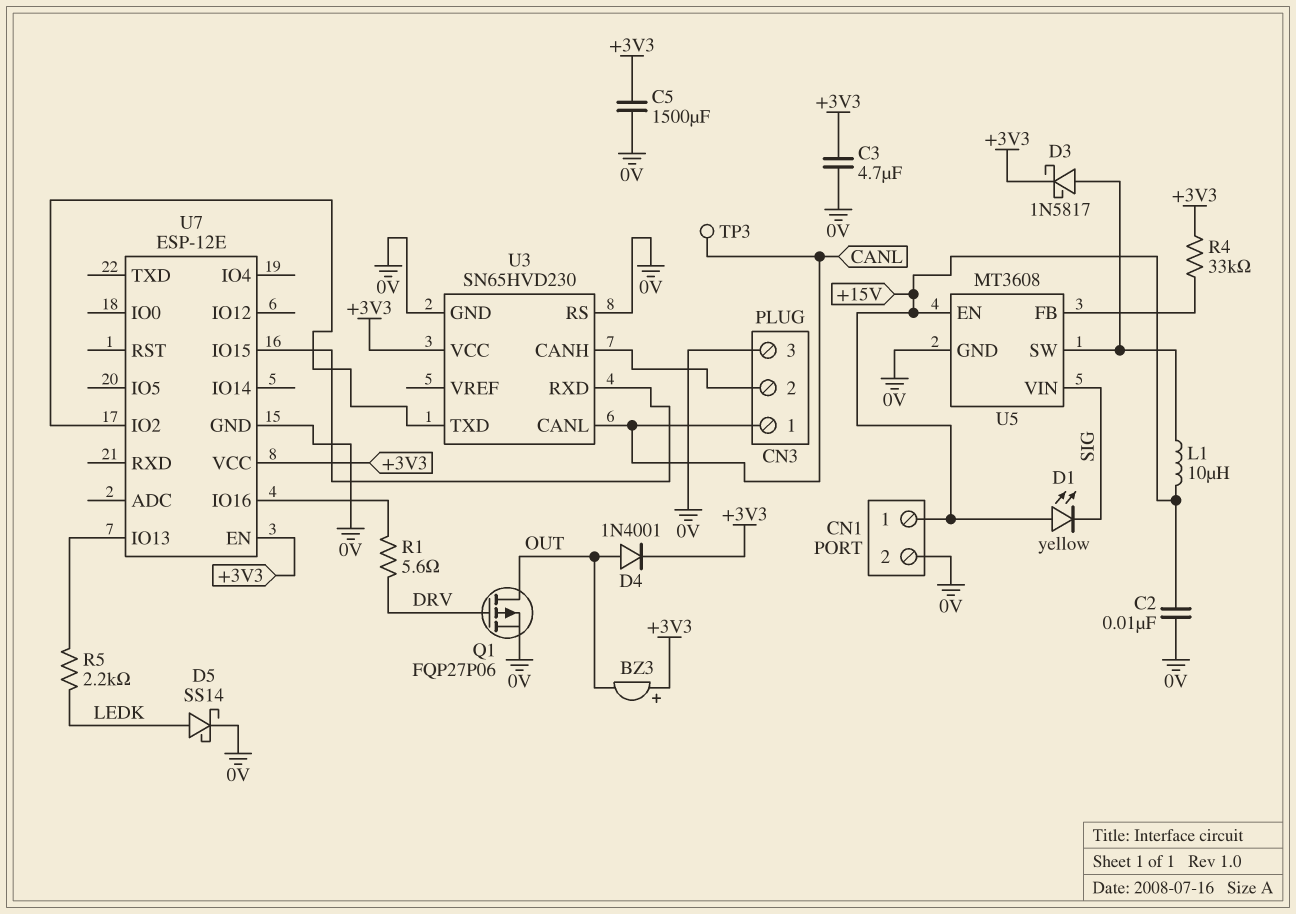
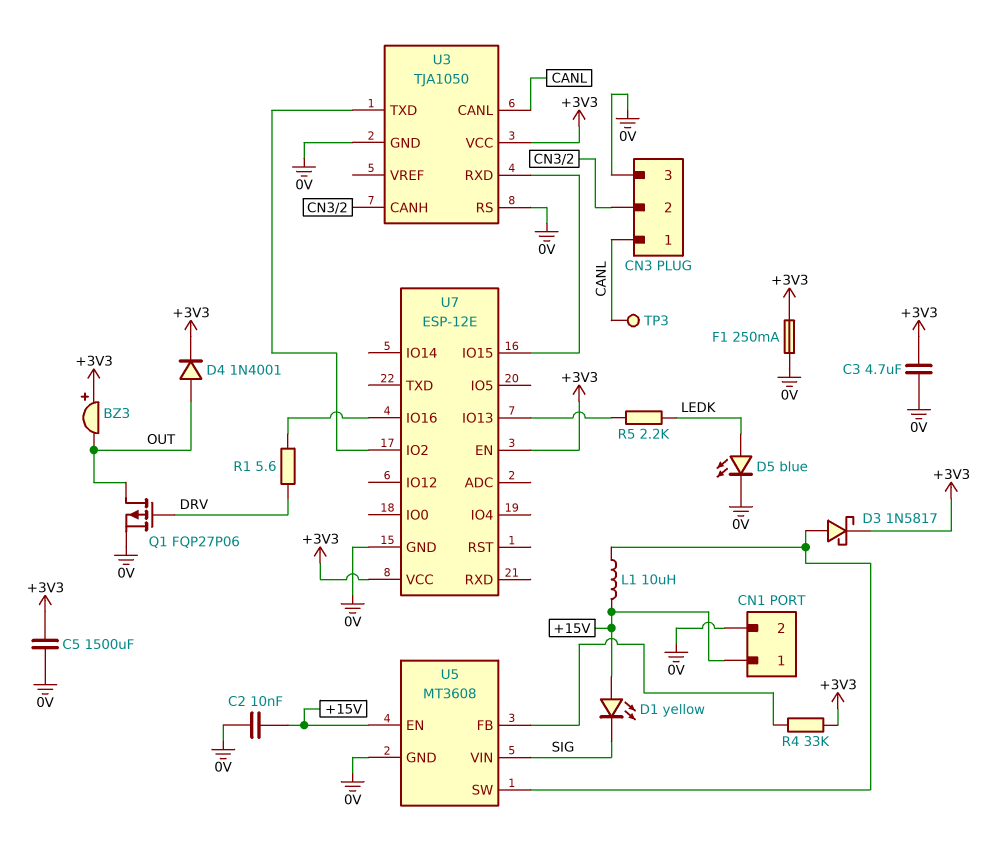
D5: schottky SS14 (A LEDK, K 0V) -> LED blue (A LEDK, K 0V)
F1: none -> 250mA (+3V3, 0V)
U3: SN65HVD230 -> TJA1050

